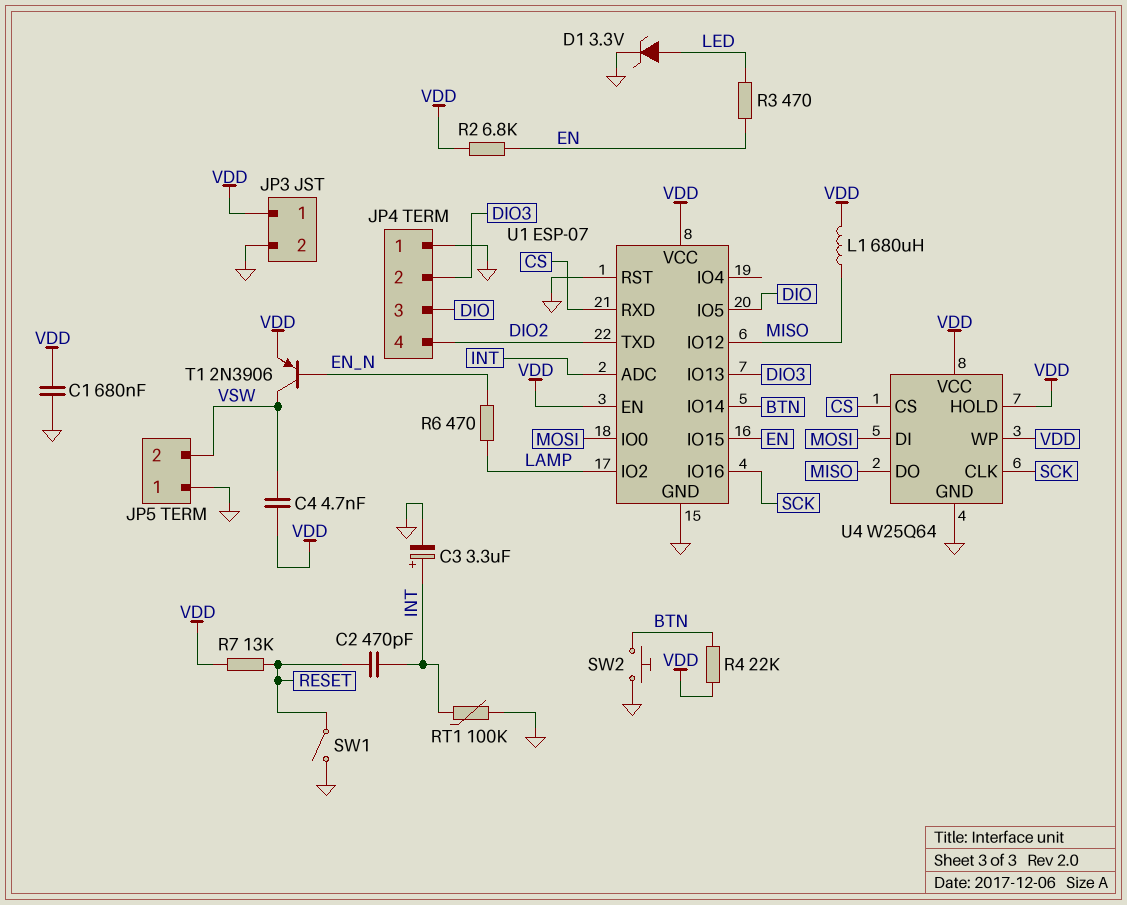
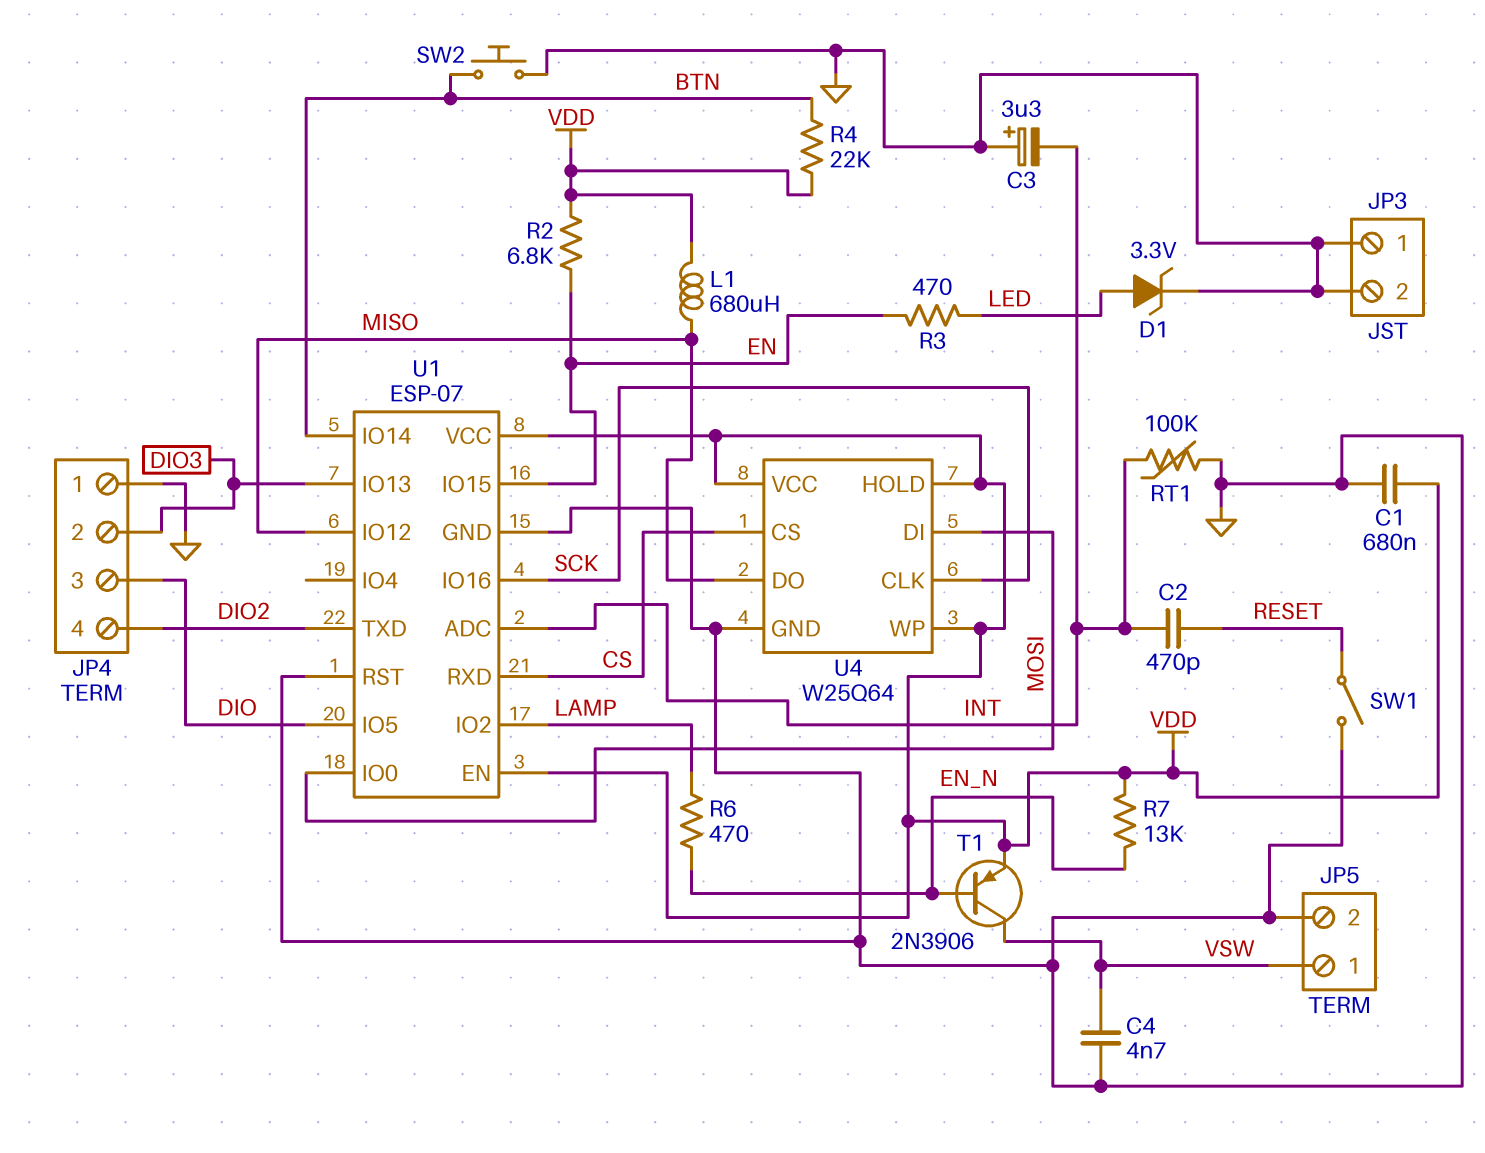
C3: 3.3uF (plus INT, minus GND) -> 3.3uF (plus GND, minus INT)
C4: 4.7nF (VDD, VSW) -> 4.7nF (GND, VSW)
JP3 pin 1: VDD -> GND
JP5 pin 1: GND -> VSW
JP5 pin 2: VSW -> GND
R7: 13k (RESET, VDD) -> 13k (EN_N, VDD)

